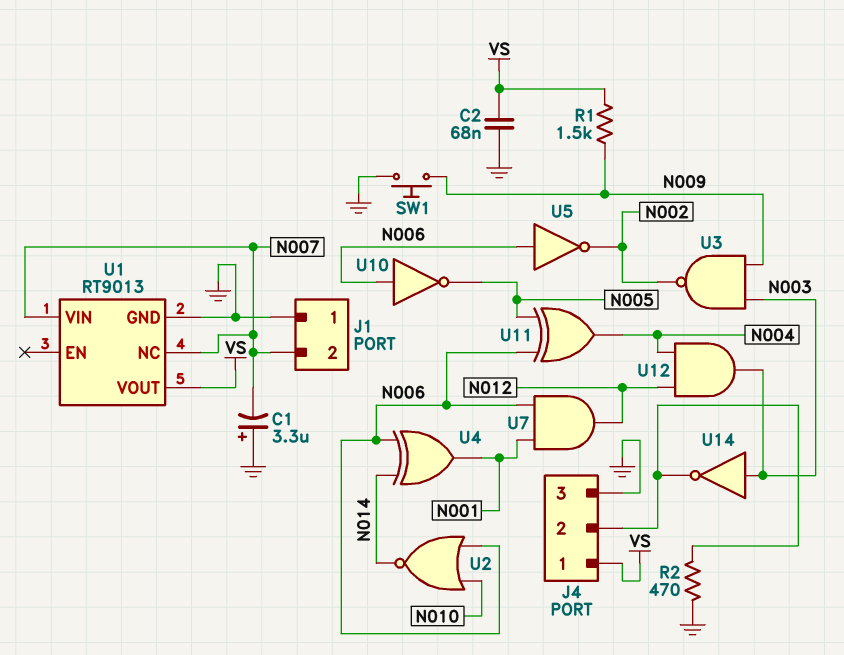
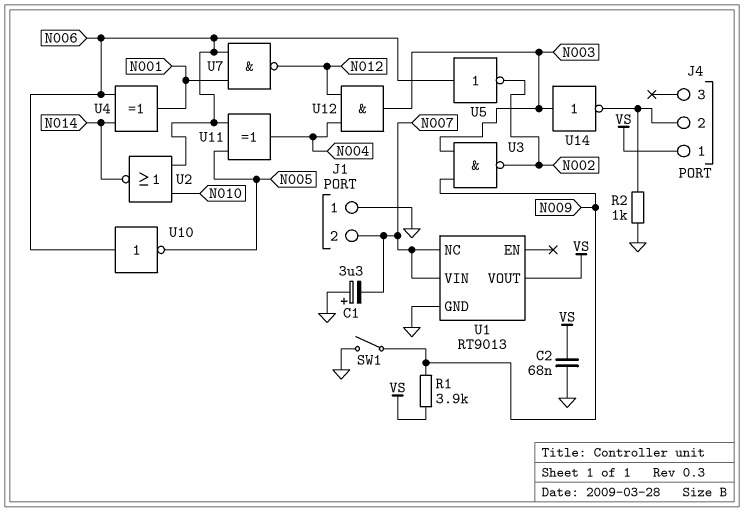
J4 pin 3: GND -> none
R1: 1.5k (N009, VS) -> 3.9k (N009, VS)
R2: 470 (GND, J4/2) -> 1k (GND, J4/2)
SW1: button (GND, N009) -> switch (GND, N009)
U7: AND (in N001, in N006, out N012) -> NAND (in N001, in N006, out N012)

